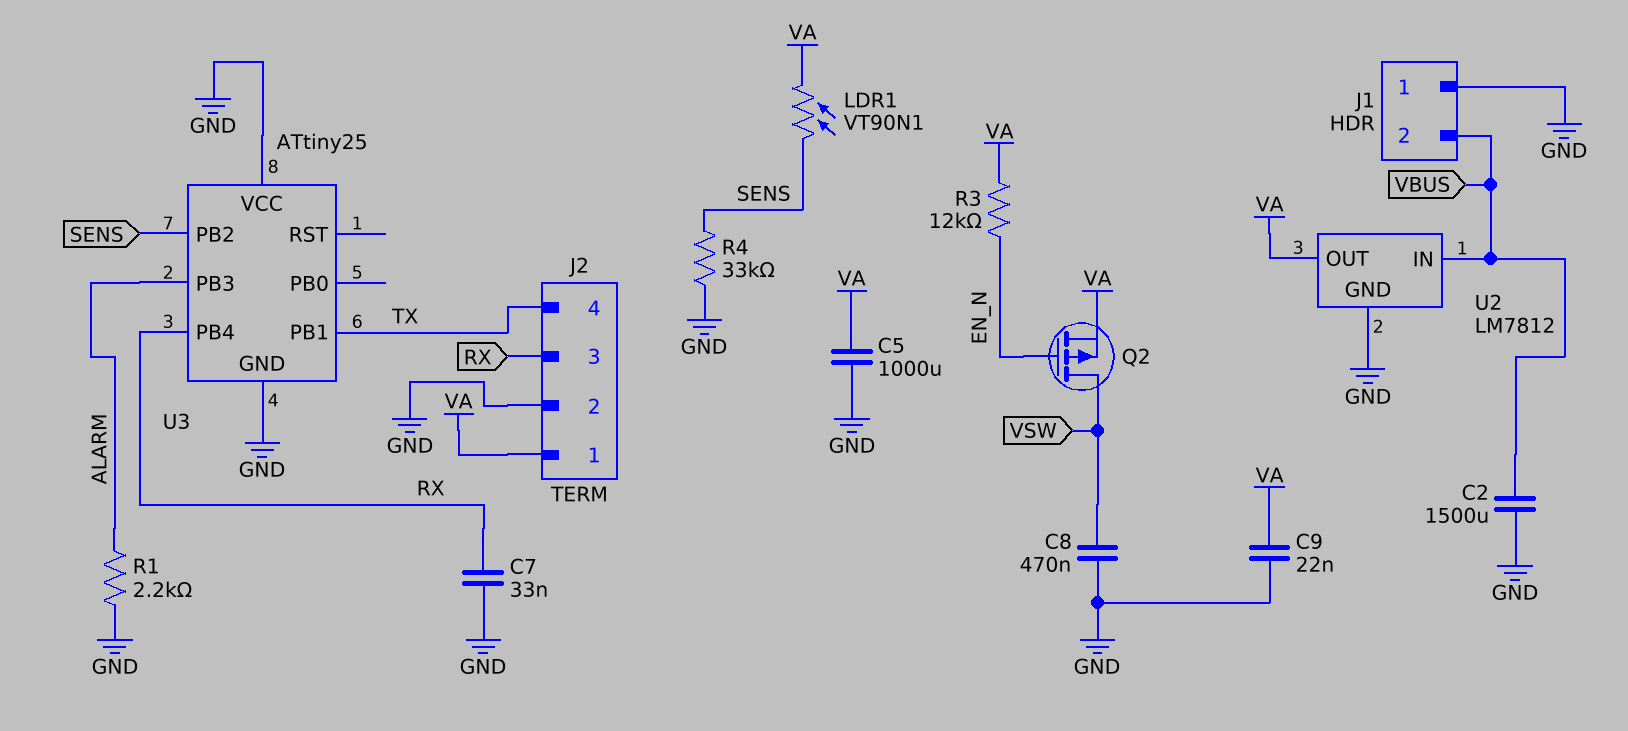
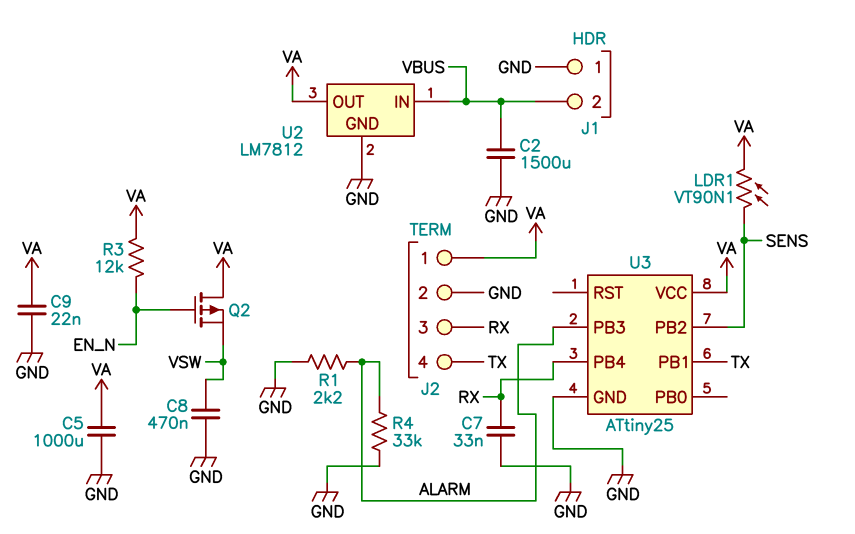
Q2: PMOS (G EN_N, D VSW, S VA) -> PMOS (G EN_N, D VA, S VSW)
R4: 33k (GND, SENS) -> 33k (ALARM, GND)
U3 pin VCC: GND -> VA

